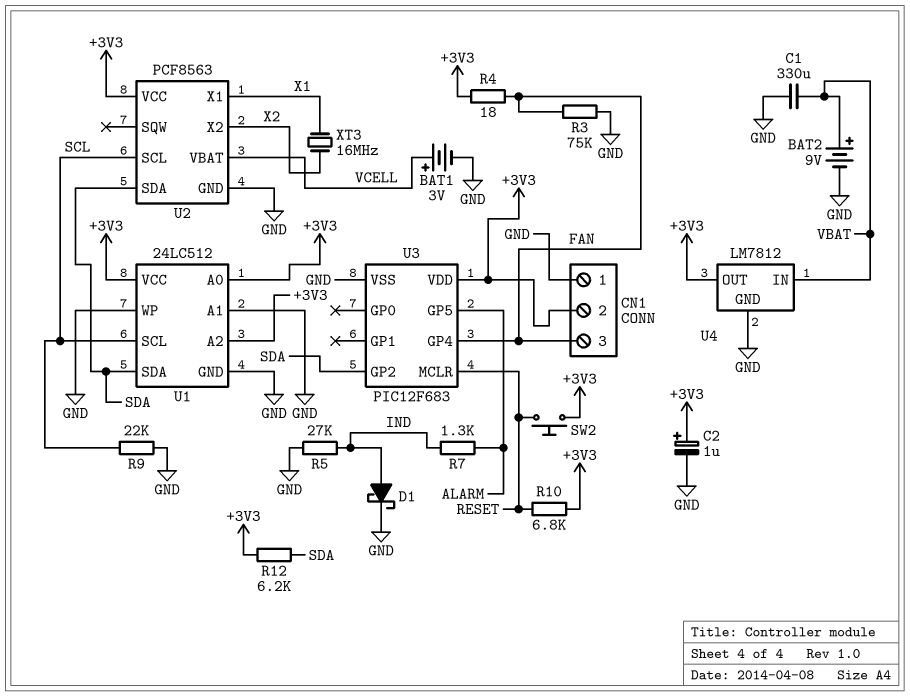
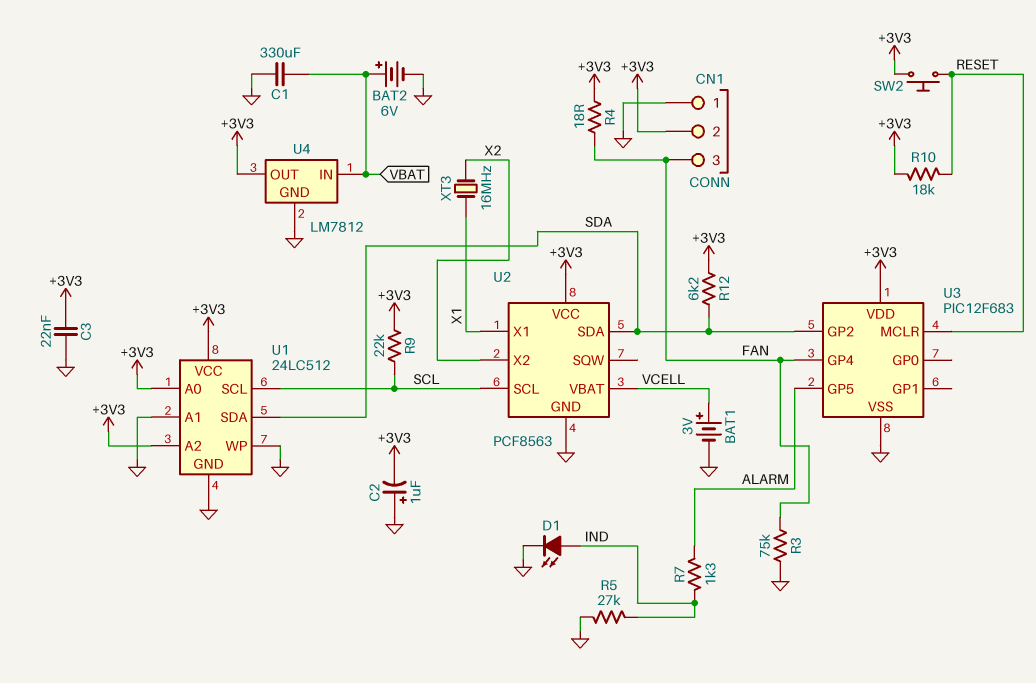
BAT2: 9V (plus VBAT, minus GND) -> 6V (plus VBAT, minus GND)
C2: 1uF (plus +3V3, minus GND) -> 1uF (plus GND, minus +3V3)
C3: none -> 22nF (+3V3, GND)
D1: schottky (A IND, K GND) -> LED (A IND, K GND)
R9: 22k (GND, SCL) -> 22k (+3V3, SCL)
R10: 6.8k (+3V3, RESET) -> 18k (+3V3, RESET)

